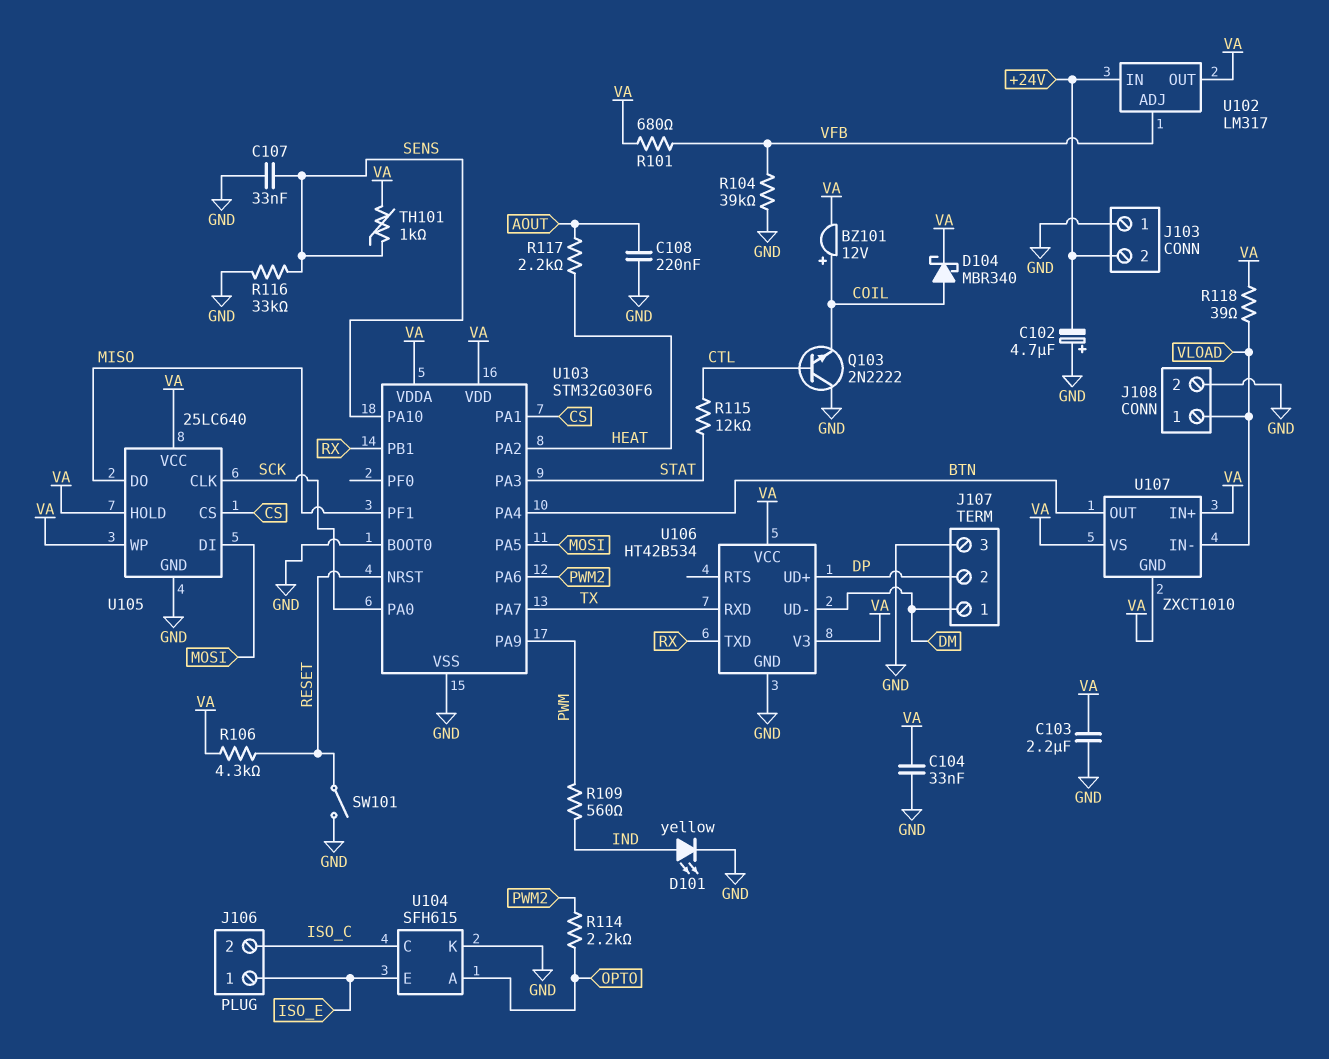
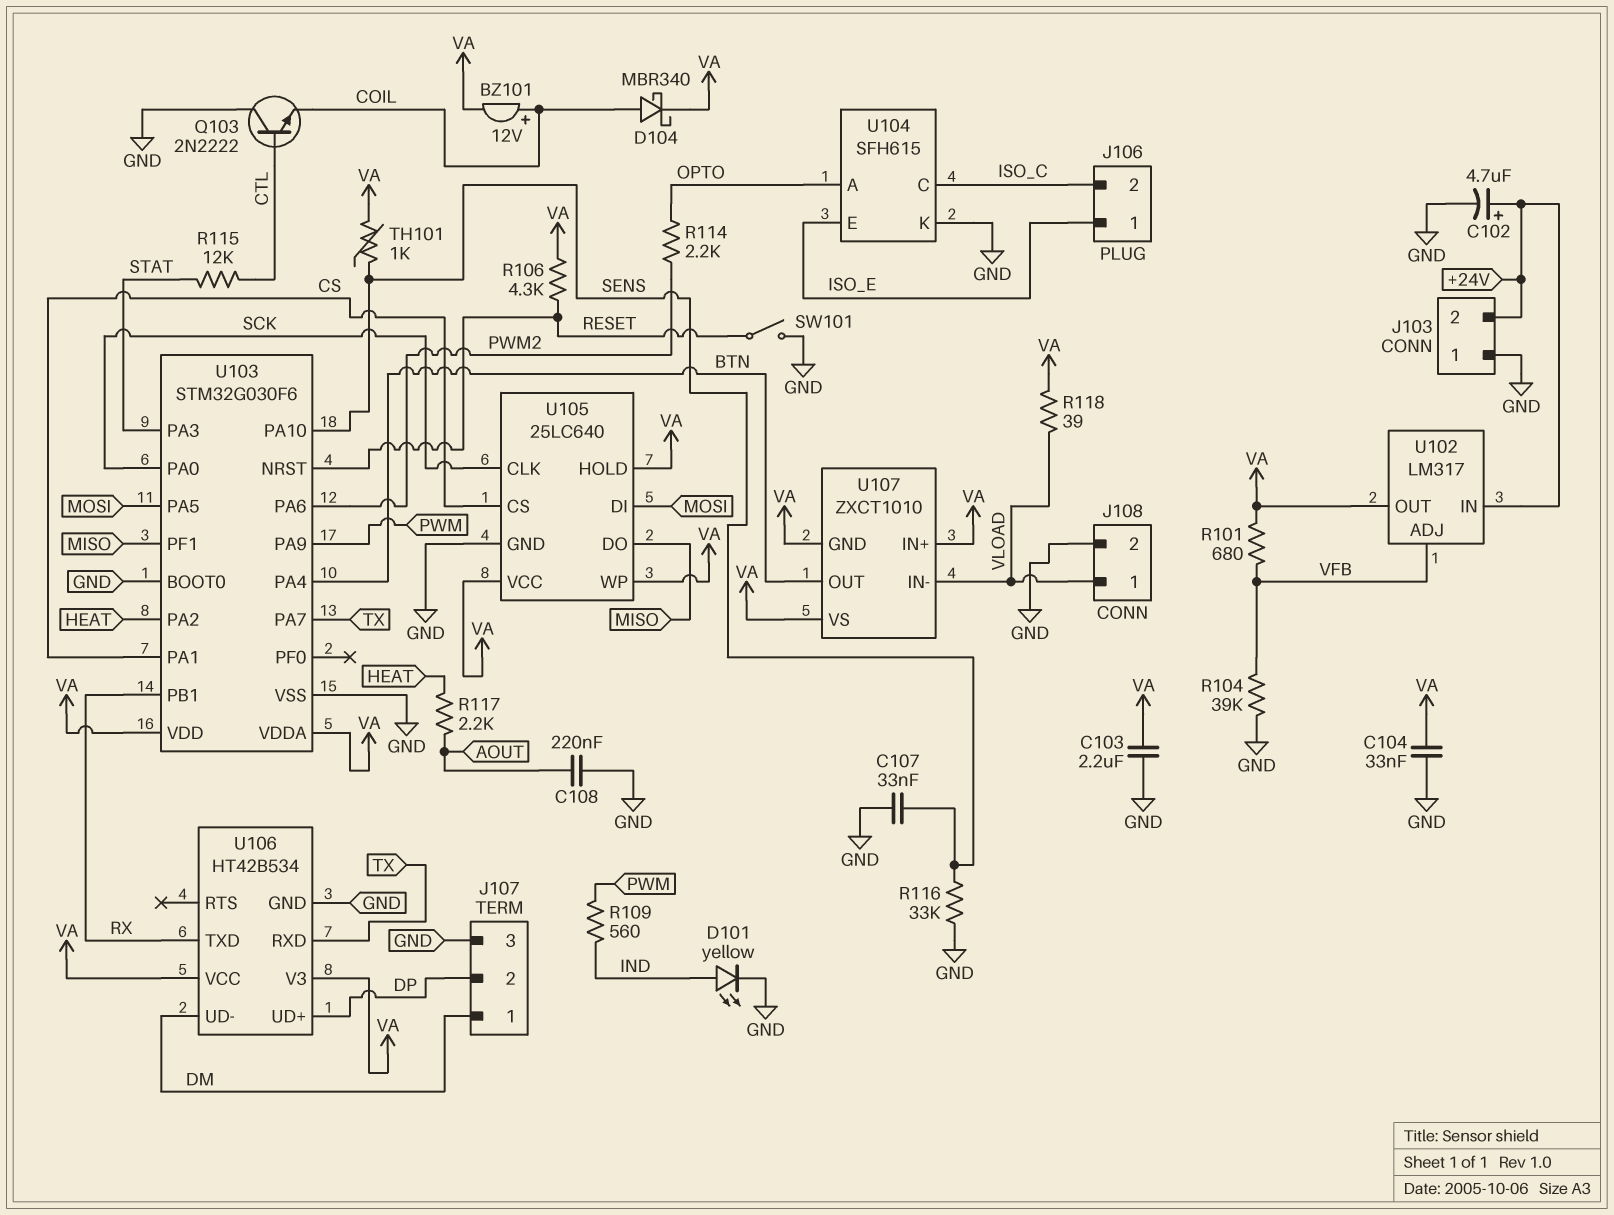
C102: 4.7uF (plus GND, minus +24V) -> 4.7uF (plus +24V, minus GND)

